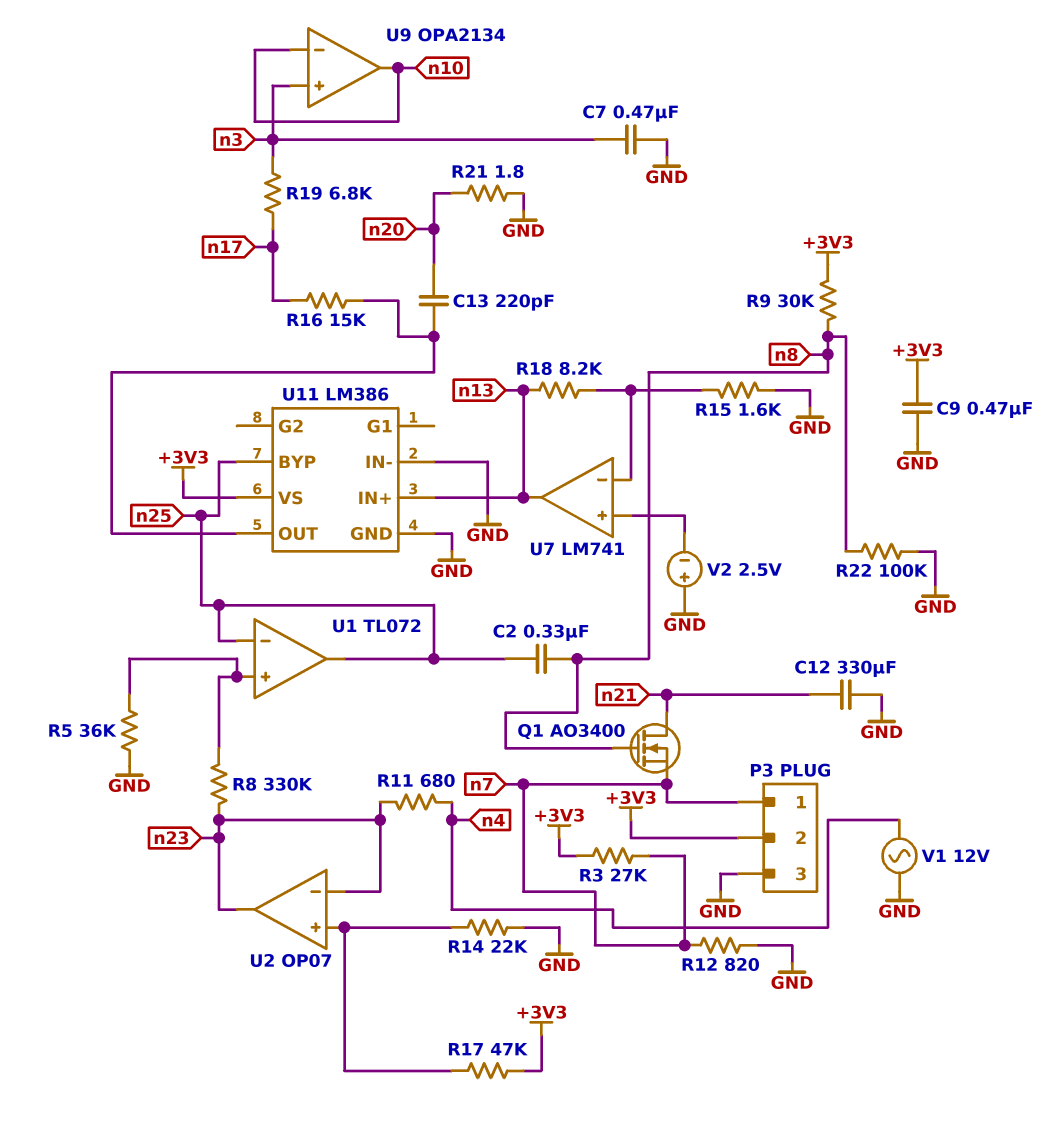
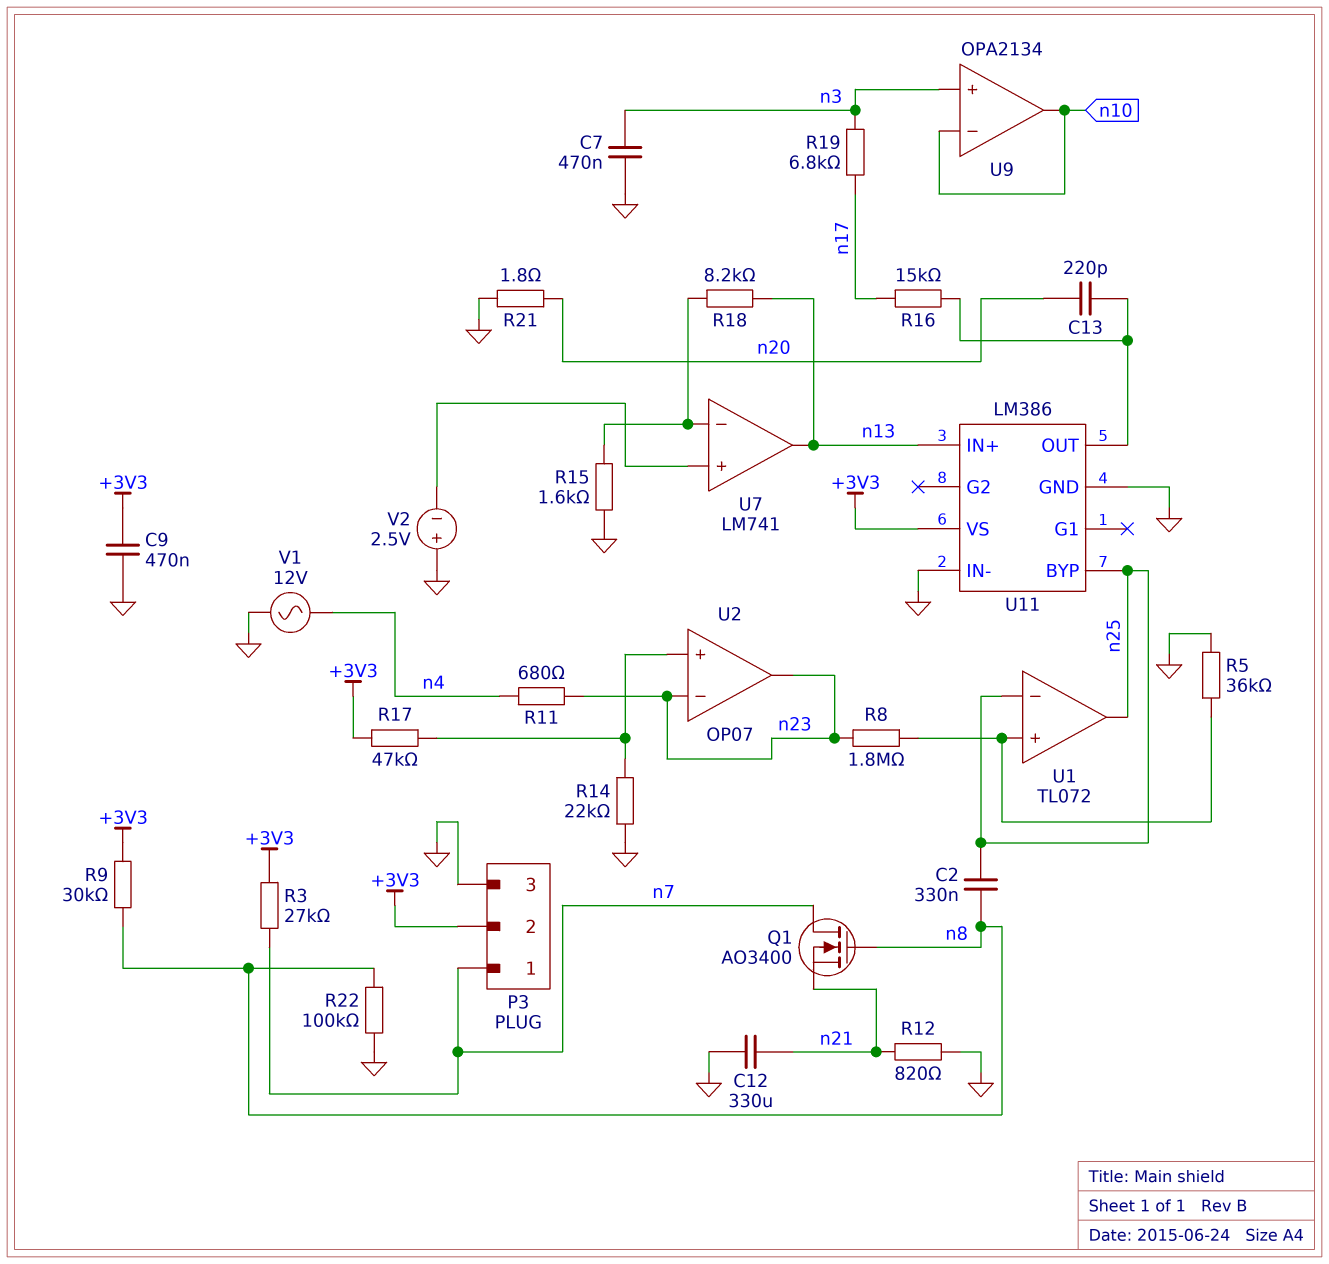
Q1: NMOS AO3400 (G n8, D n21, S n7) -> NMOS AO3400 (G n8, D n7, S n21)
R8: 330k (U1/in+, n23) -> 1.8M (U1/in+, n23)
R12: 820 (GND, n7) -> 820 (GND, n21)

